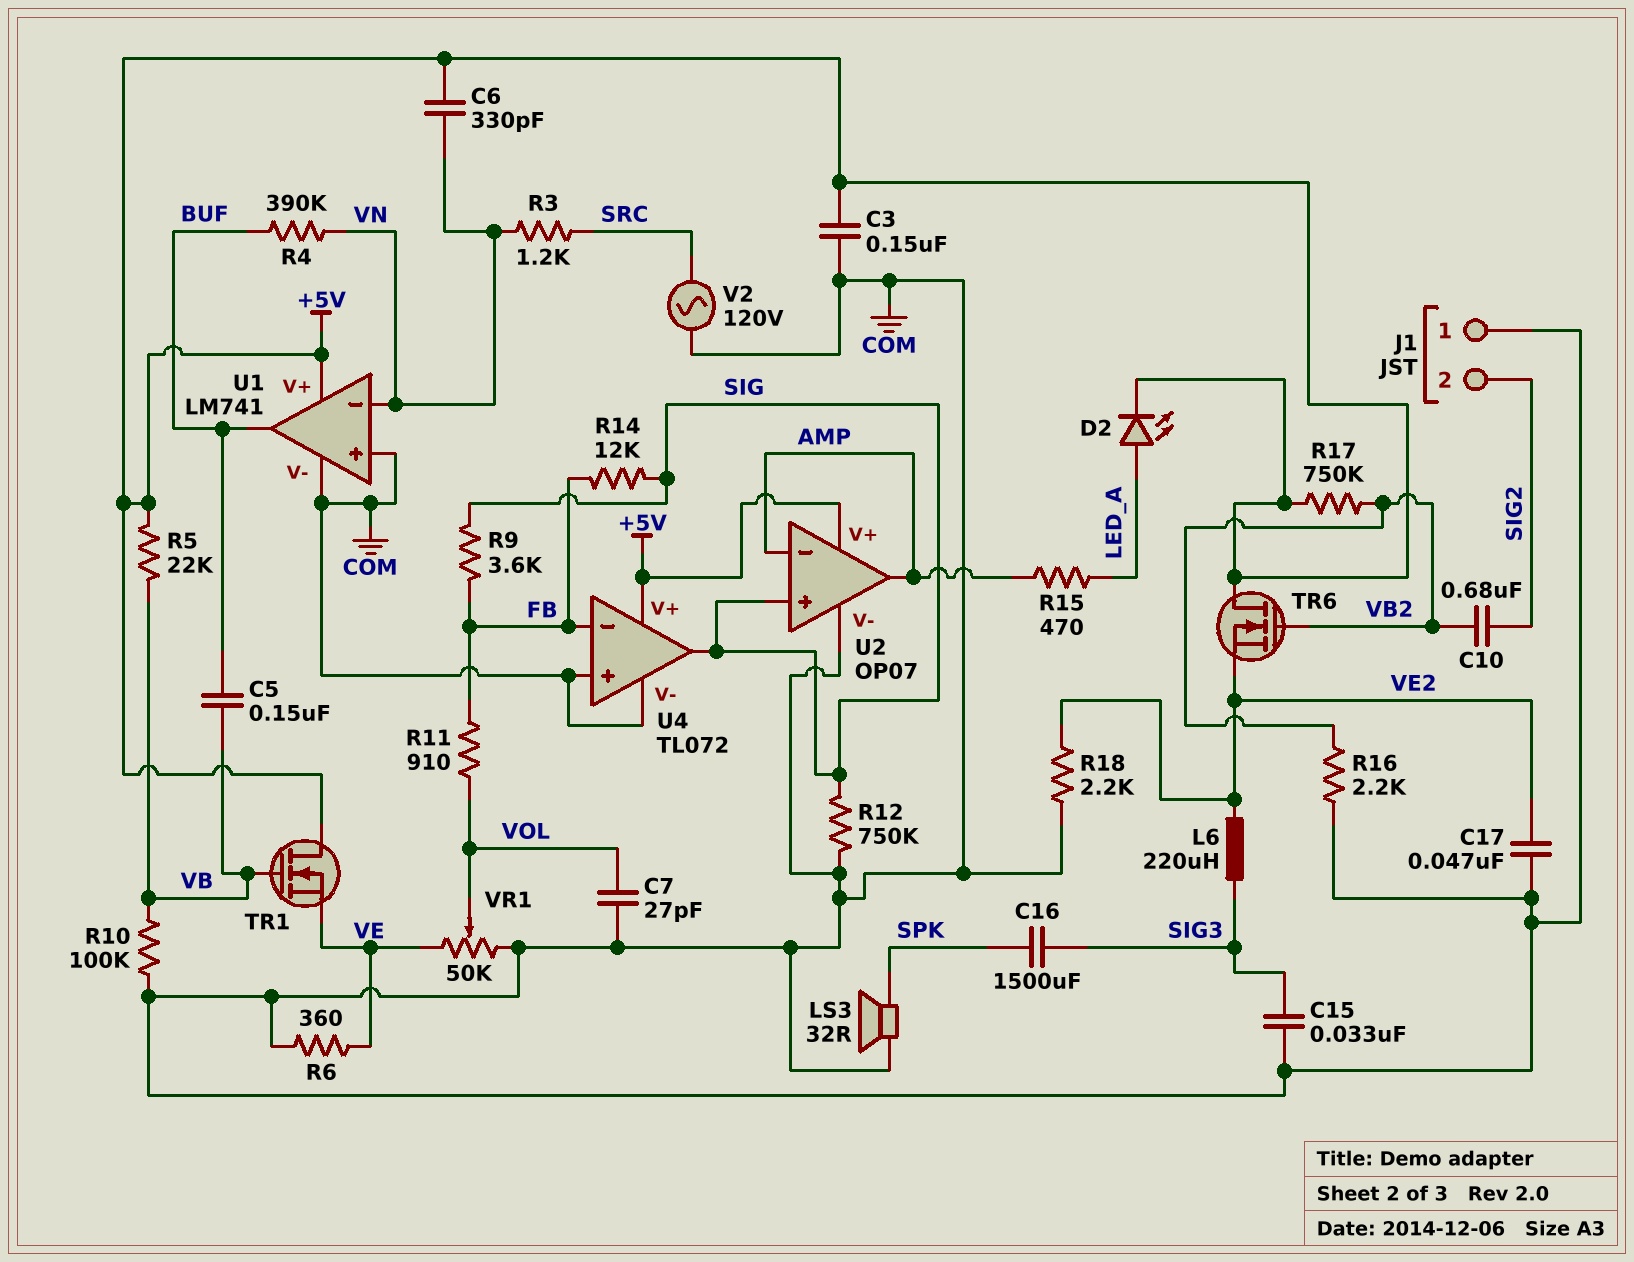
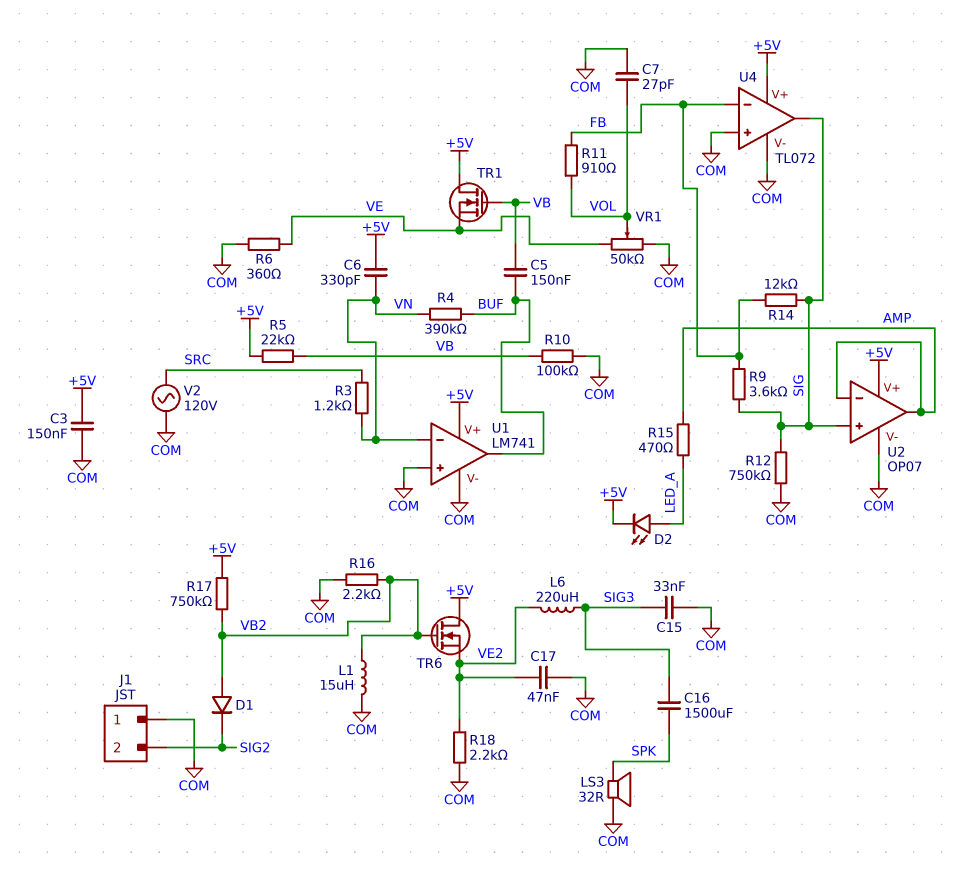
C10: 680nF (SIG2, VB2) -> none
D1: none -> diode (A VB2, K SIG2)
L1: none -> 15uH (COM, VB2)

